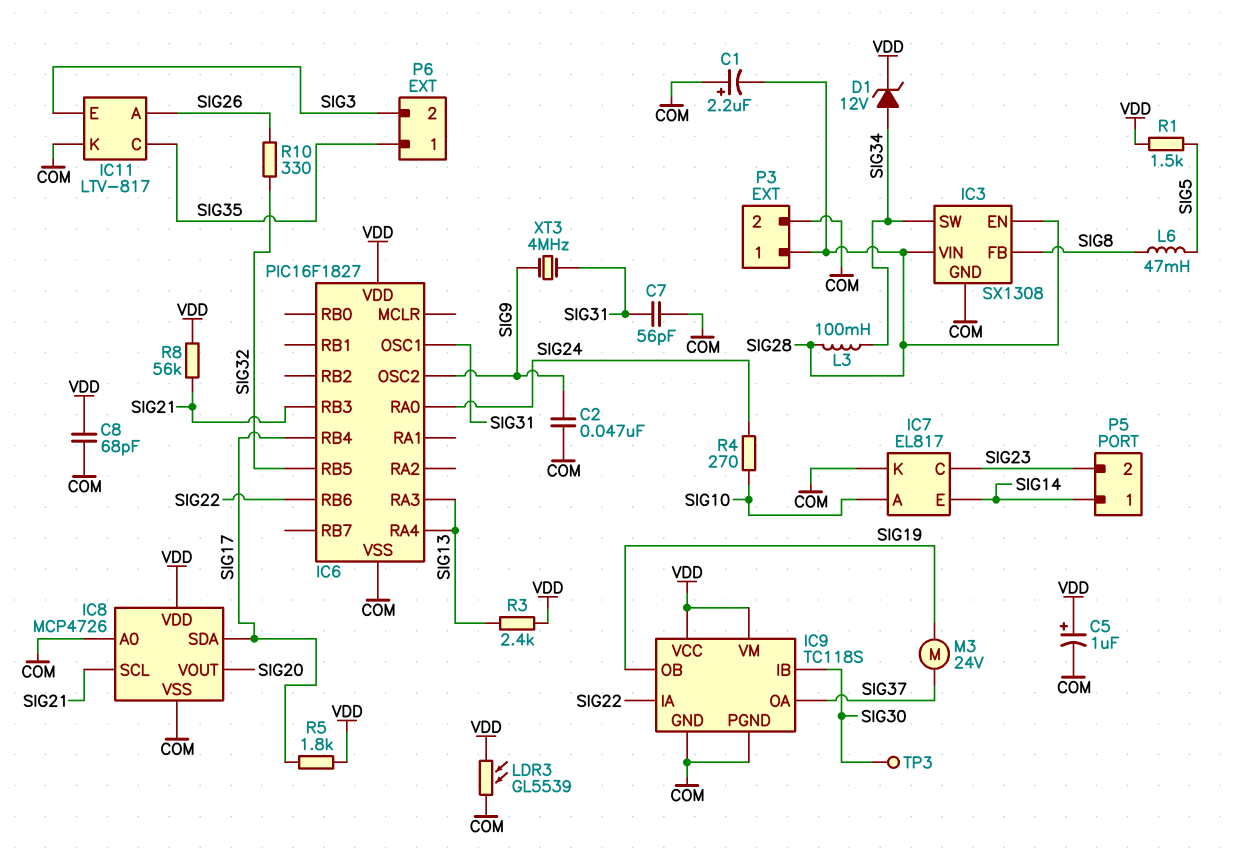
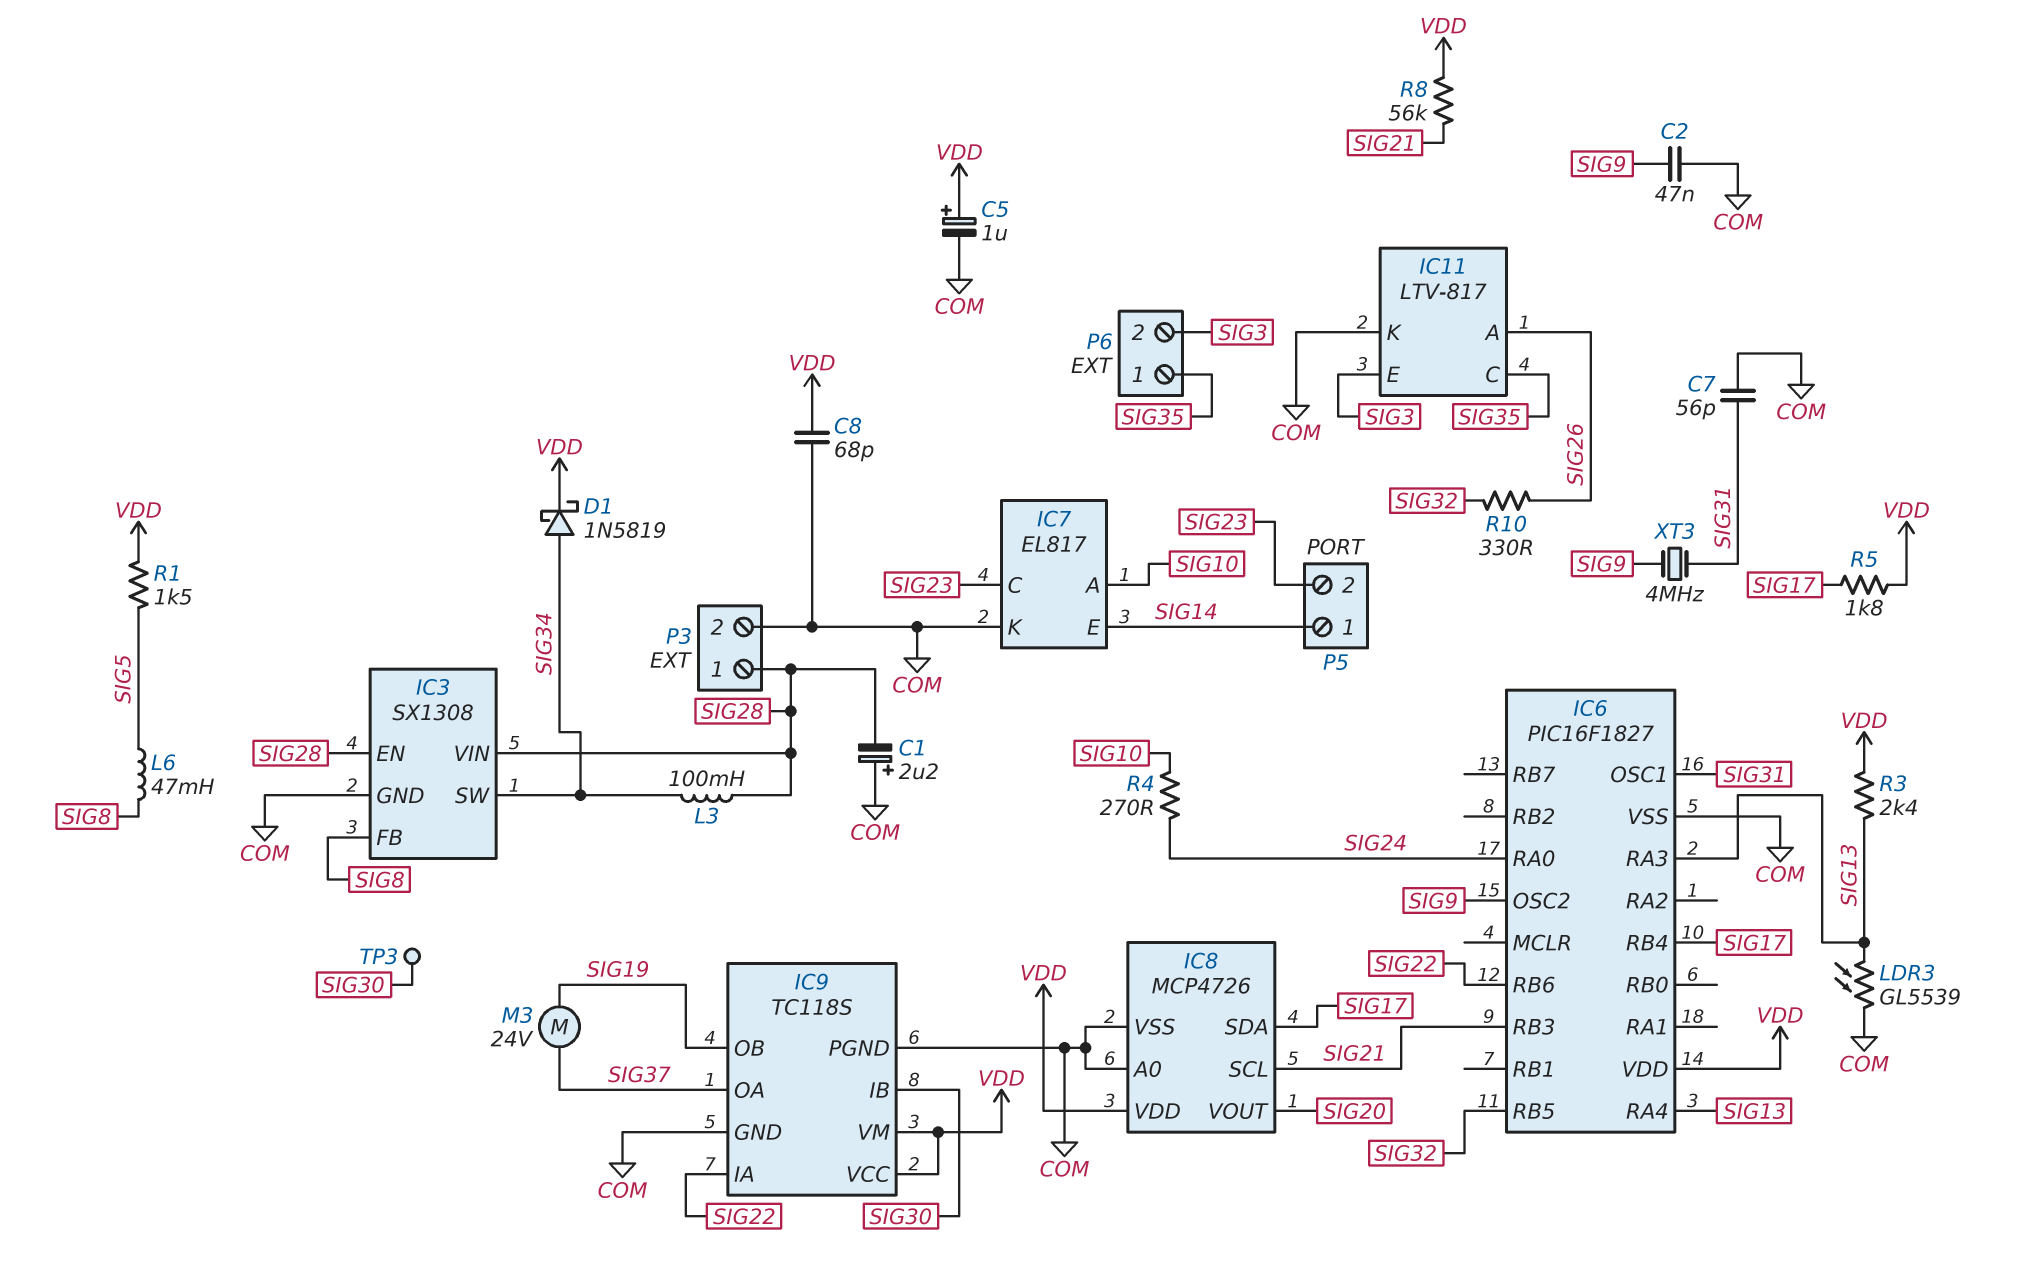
D1: zener 12V (A SIG34, K VDD) -> schottky 1N5819 (A SIG34, K VDD)
LDR3: GL5539 (COM, VDD) -> GL5539 (COM, SIG13)

